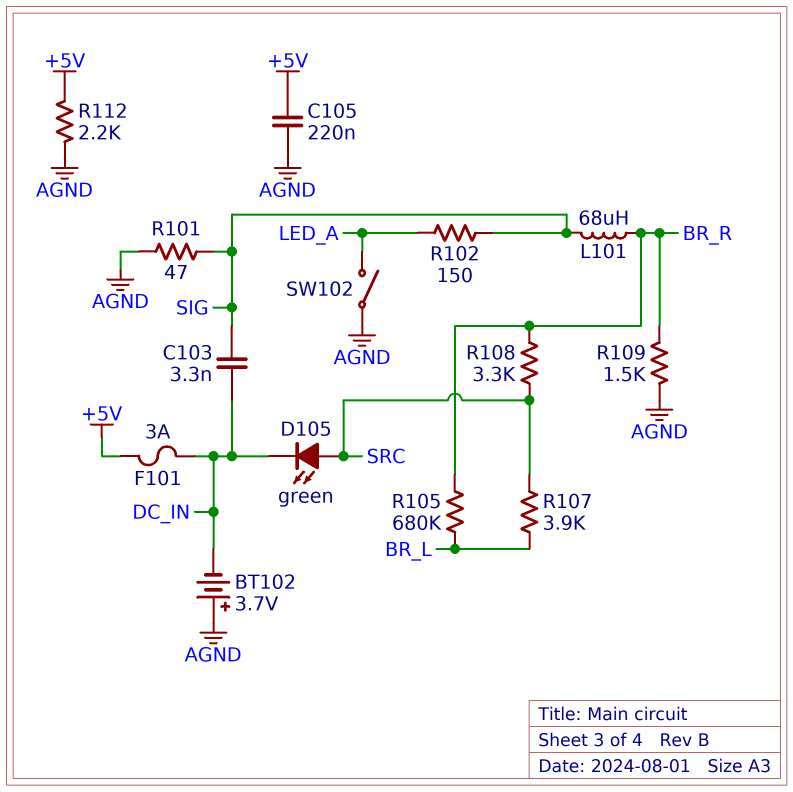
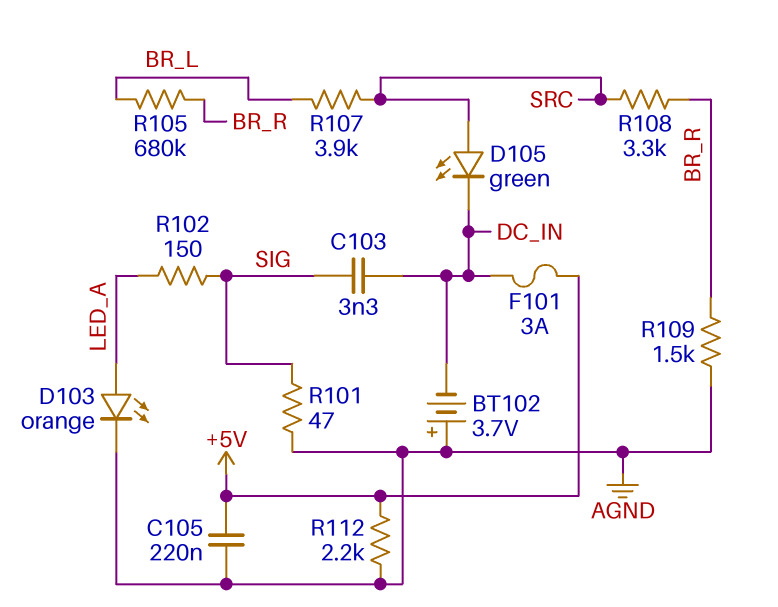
D103: none -> LED orange (A LED_A, K AGND)
L101: 68uH (BR_R, SIG) -> none
SW102: switch (AGND, LED_A) -> none

